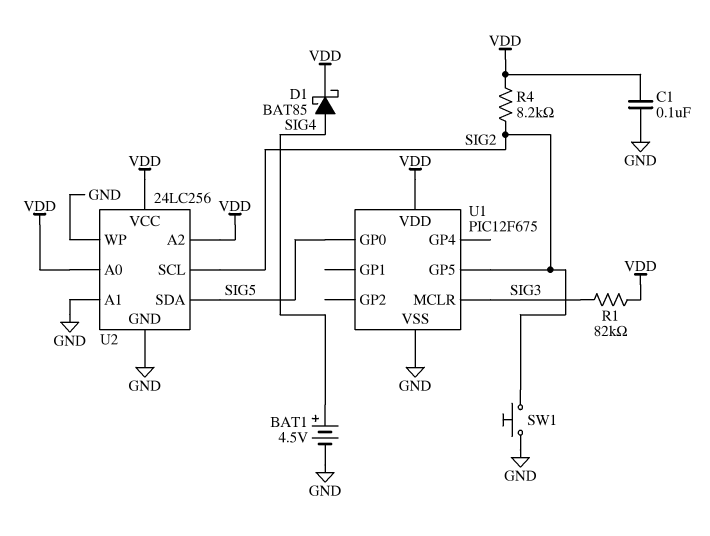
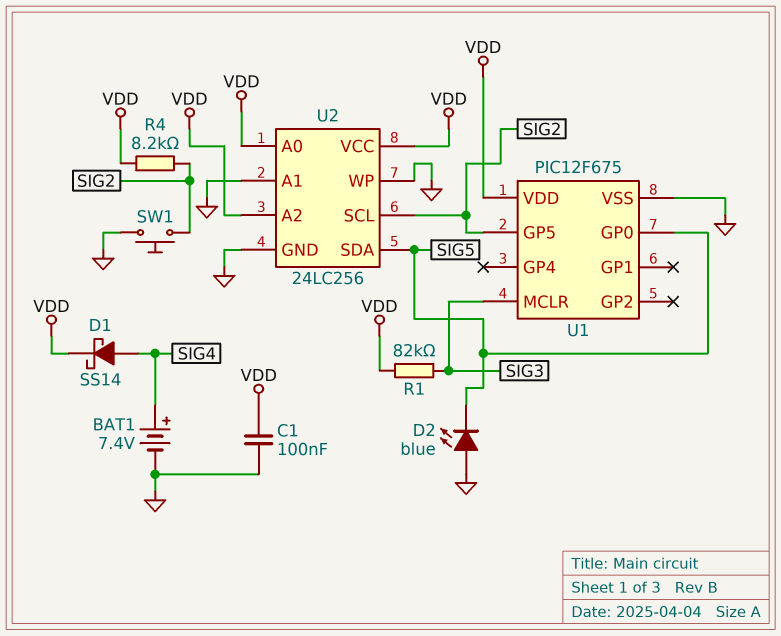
BAT1: 4.5V (plus SIG4, minus GND) -> 7.4V (plus SIG4, minus GND)
D1: schottky BAT85 (A SIG4, K VDD) -> schottky SS14 (A SIG4, K VDD)
D2: none -> LED blue (A GND, K SIG5)

